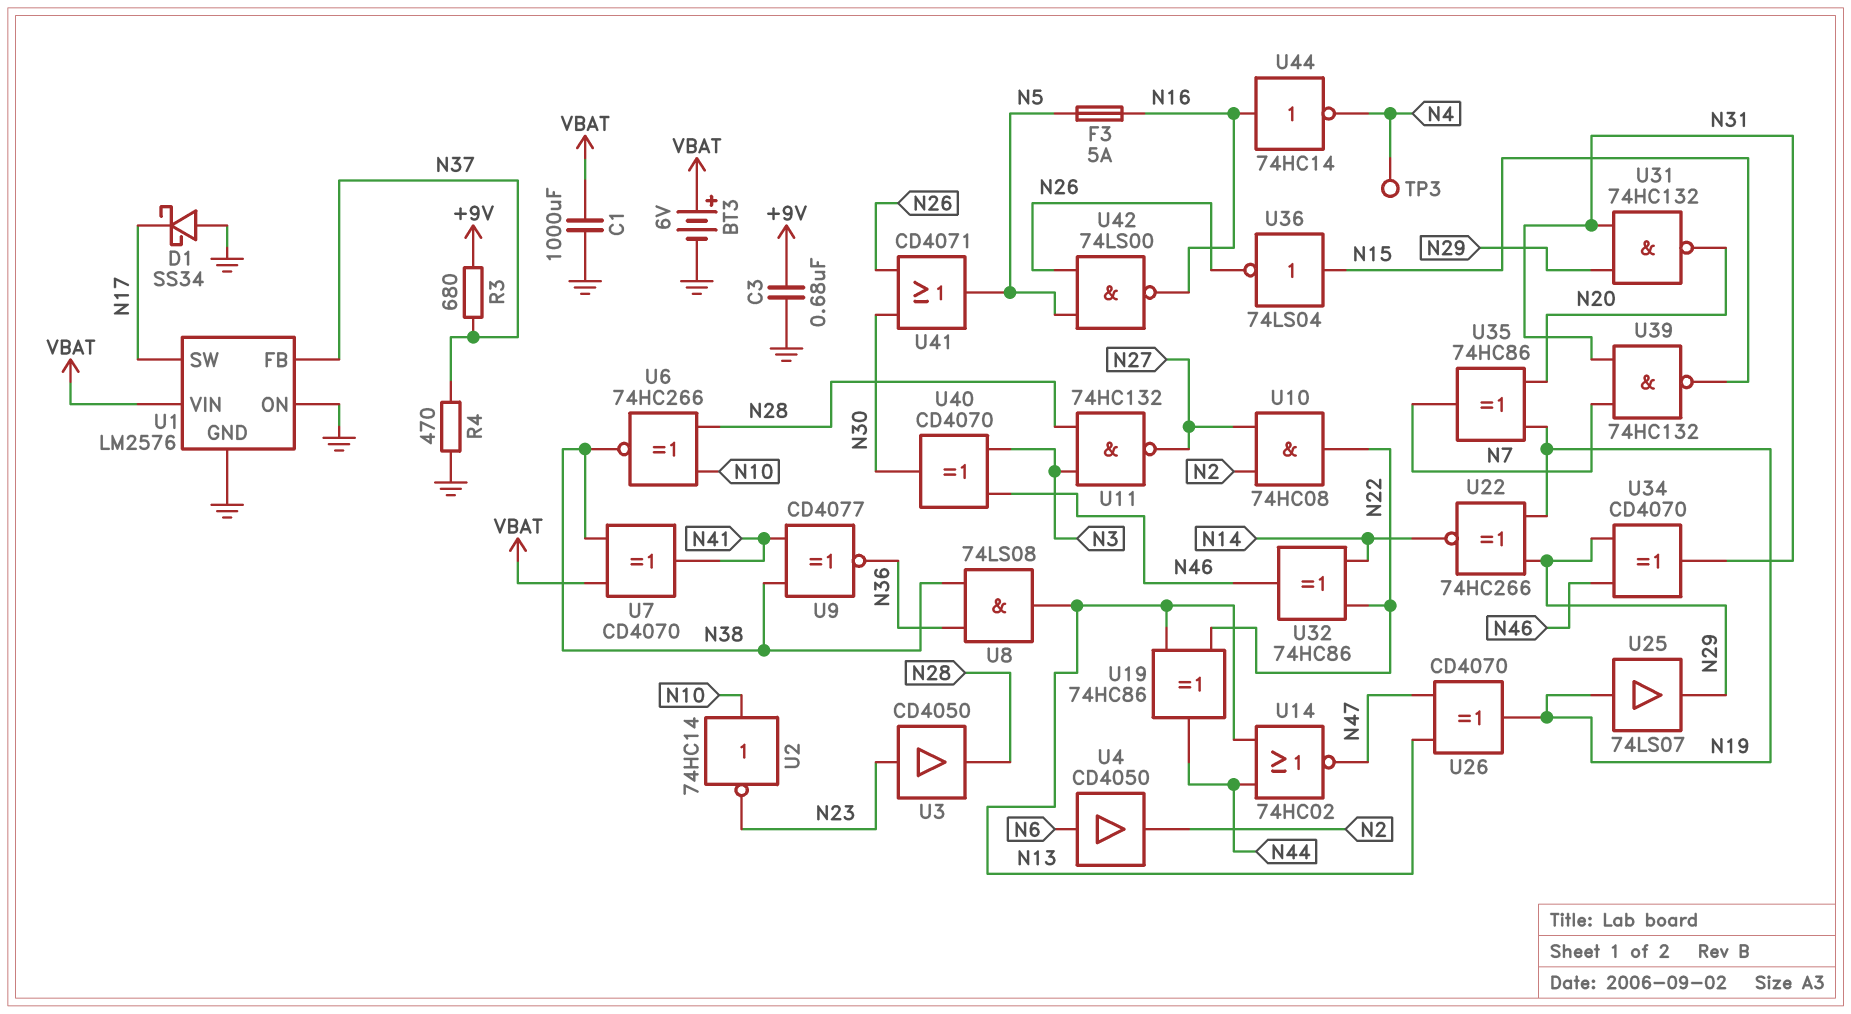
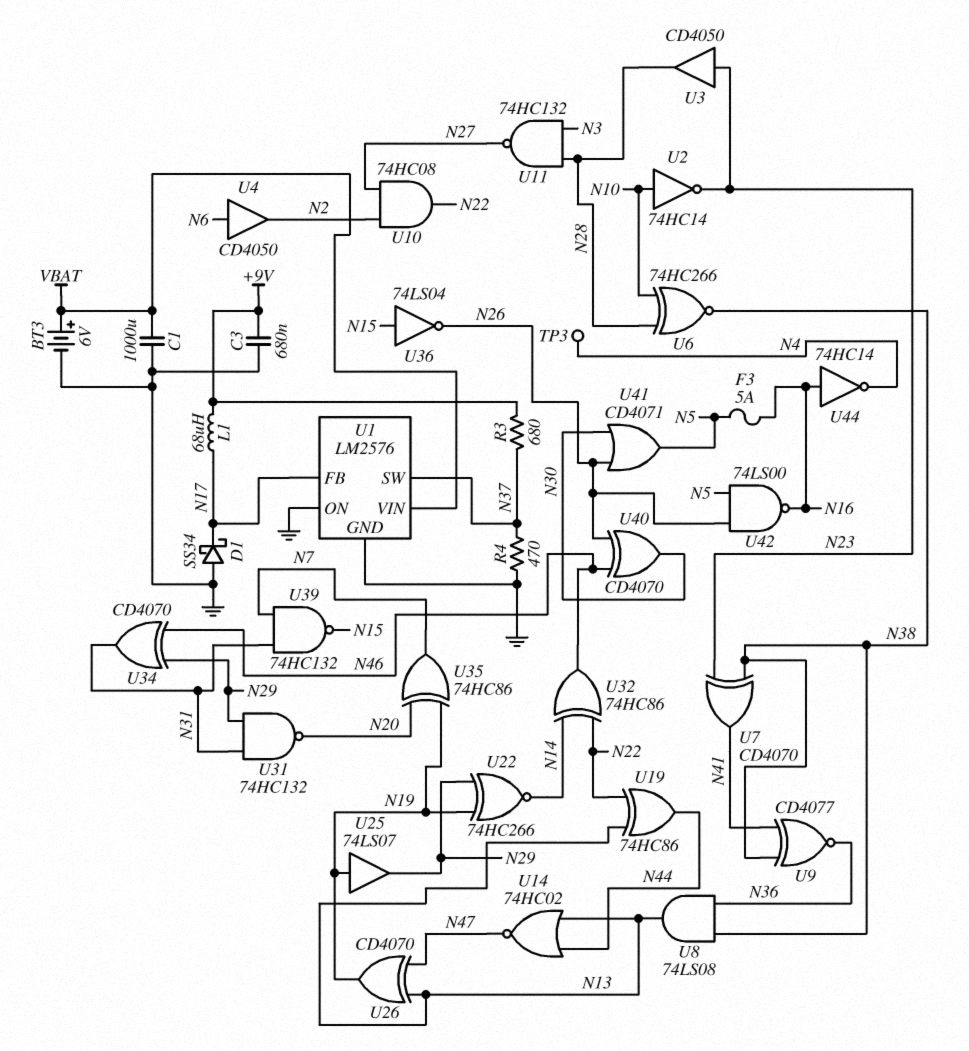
L1: none -> 68uH (+9V, N17)
U1 pin FB: N37 -> N17
U1 pin SW: N17 -> N37
U7: XOR CD4070 (in N38, in VBAT, out N41) -> XOR CD4070 (in N23, in N38, out N41)
U40: XOR CD4070 (in N3, in N46, out N30) -> XOR CD4070 (in N26, in N46, out N30)

